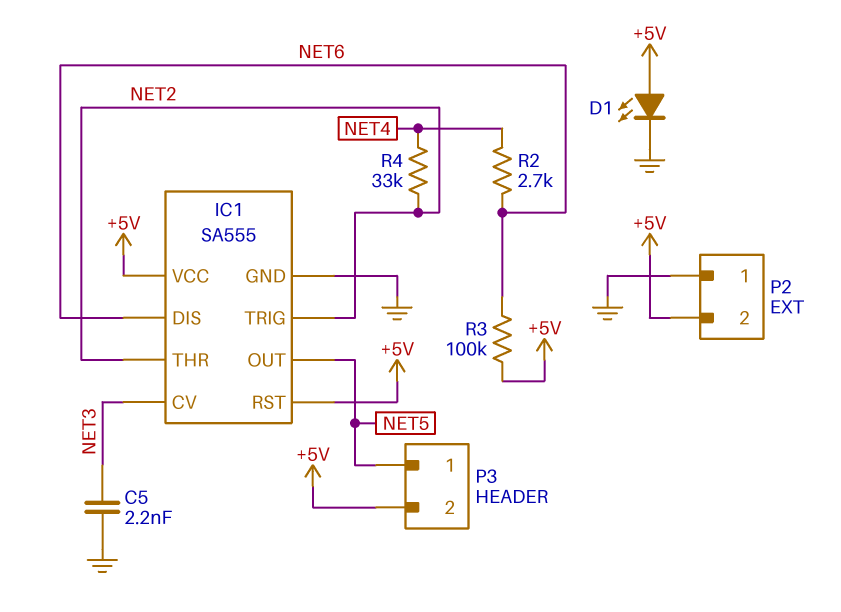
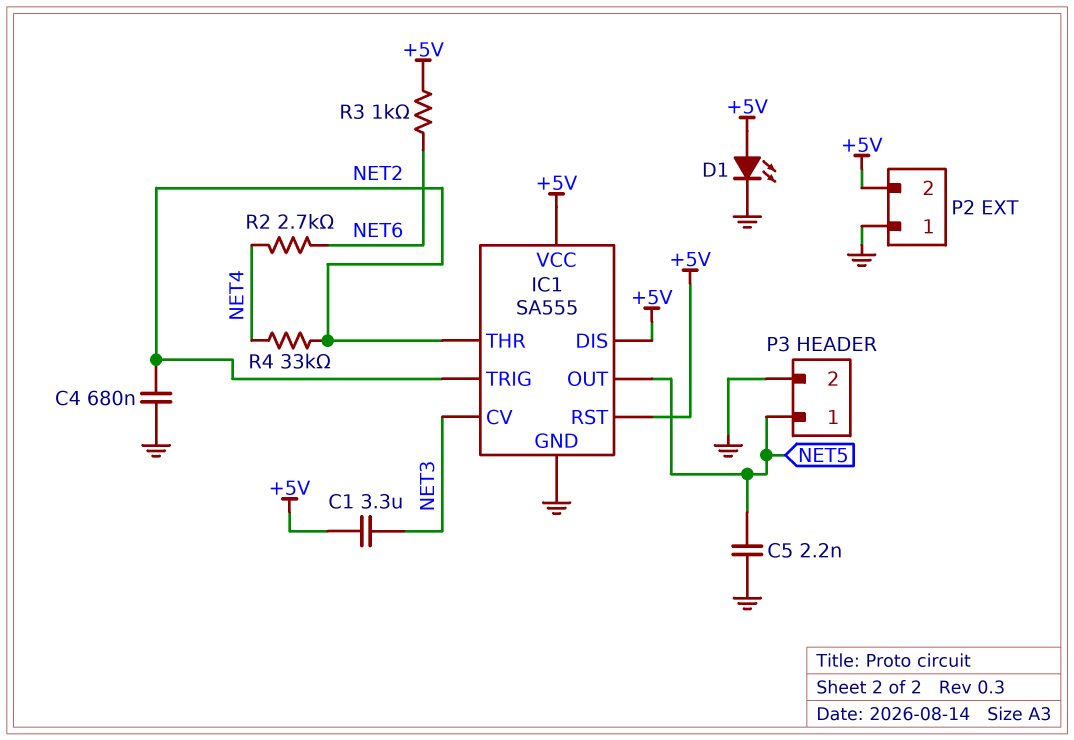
C1: none -> 3.3uF (+5V, NET3)
C4: none -> 680nF (GND, NET2)
C5: 2.2nF (GND, NET3) -> 2.2nF (GND, NET5)
IC1 pin DIS: NET6 -> +5V
P3 pin 2: +5V -> GND
R3: 100k (+5V, NET6) -> 1k (+5V, NET6)

